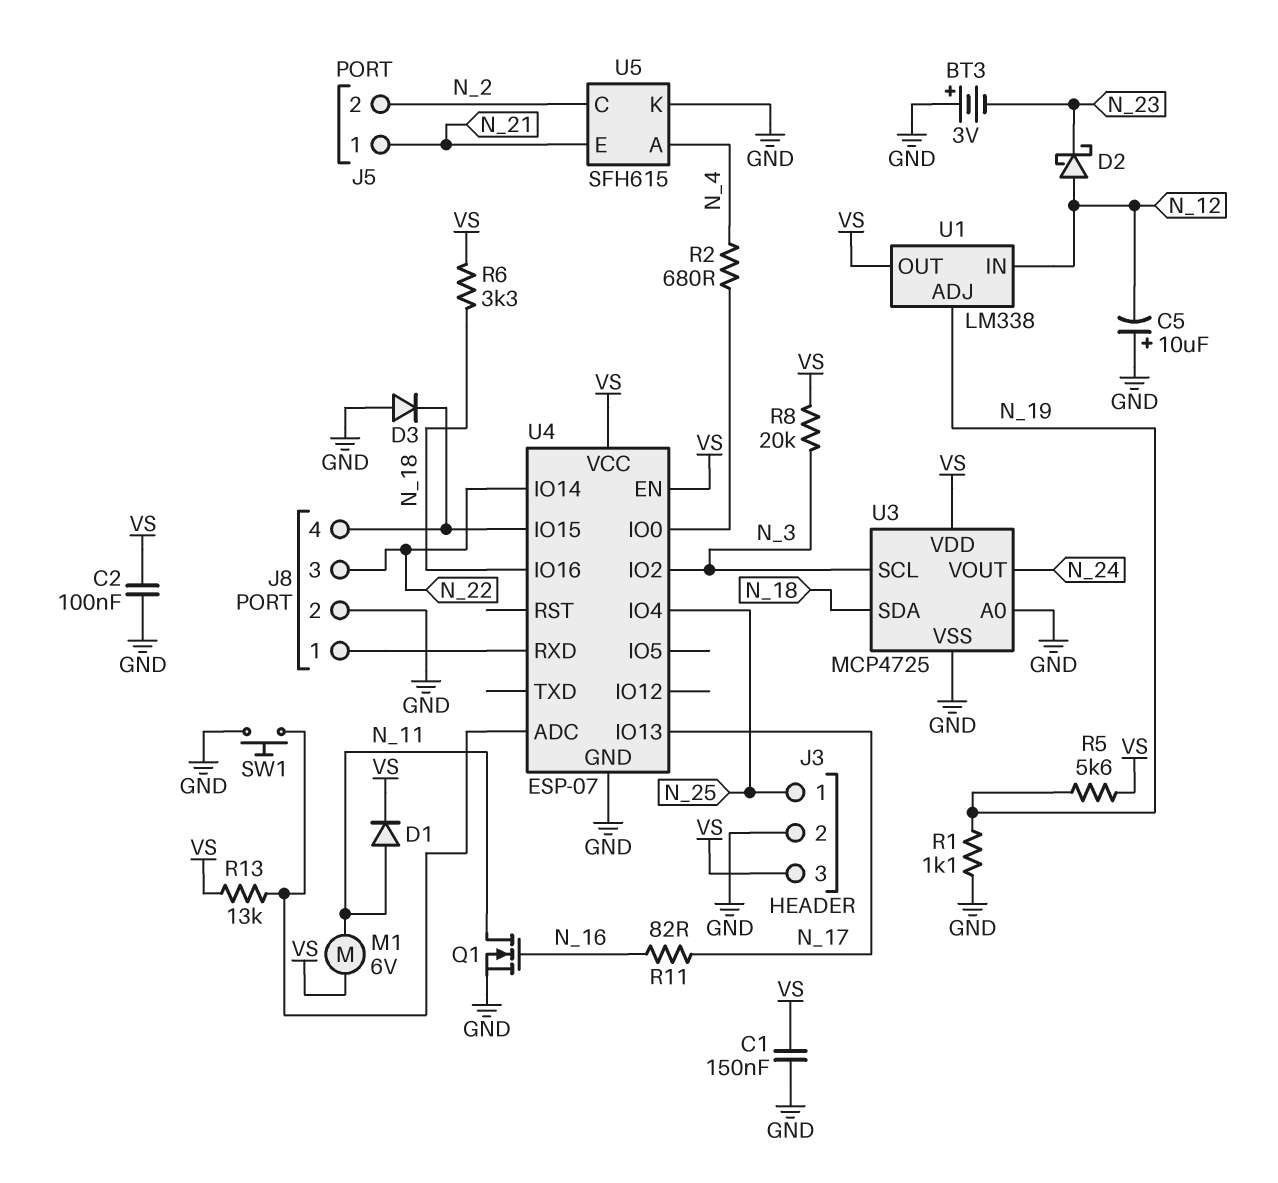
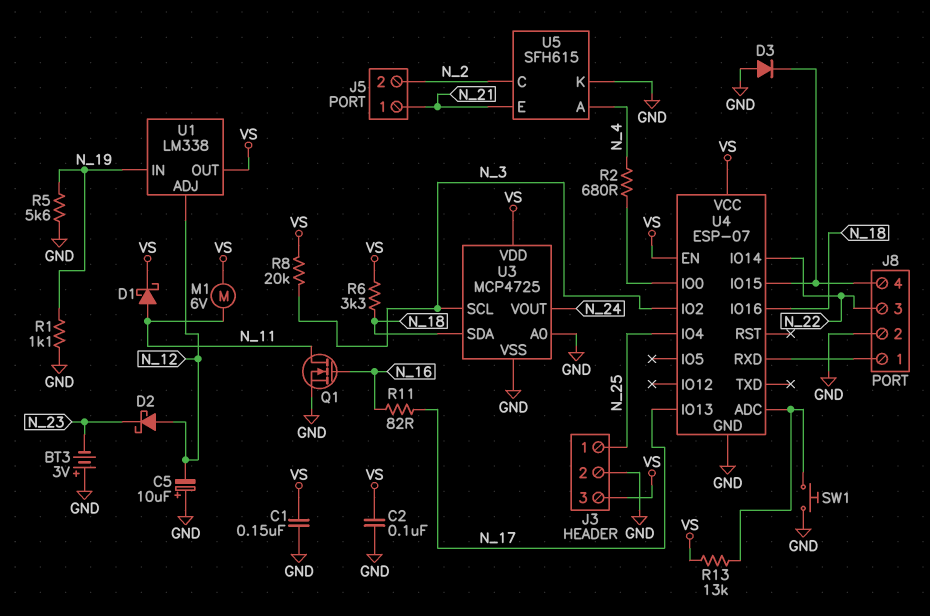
D1: diode (A N_11, K VS) -> schottky (A N_11, K VS)
R5: 5.6k (N_19, VS) -> 5.6k (GND, N_19)
U1 pin ADJ: N_19 -> N_12
U1 pin IN: N_12 -> N_19

